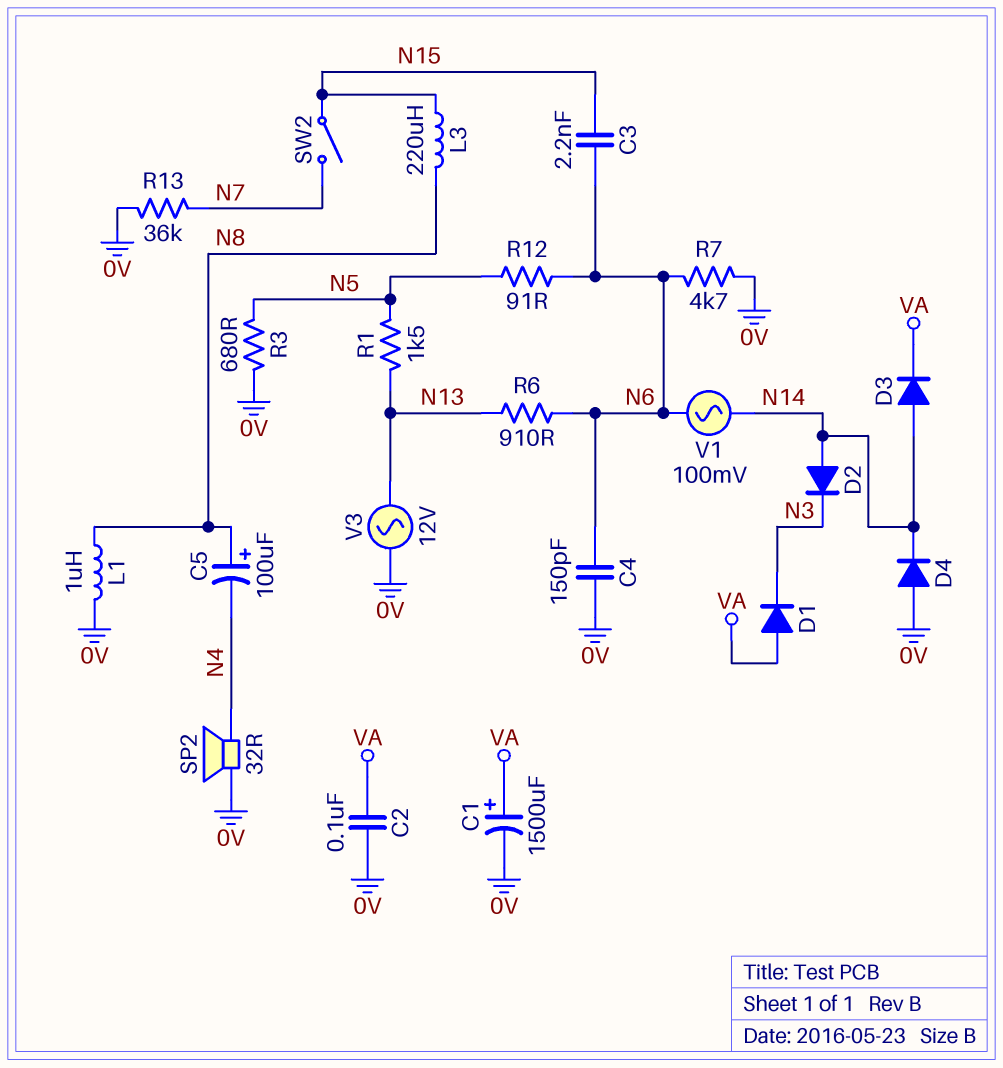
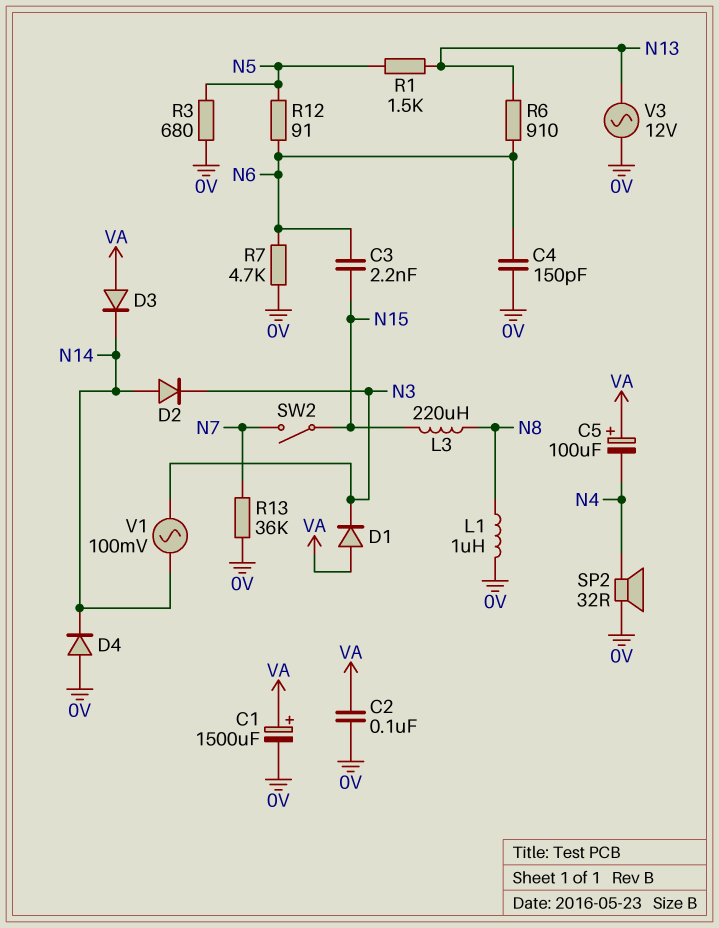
C5: 100uF (plus N8, minus N4) -> 100uF (plus VA, minus N4)
D3: diode (A N14, K VA) -> diode (A VA, K N14)
V1: AC 100mV (N6, N14) -> AC 100mV (N3, N14)

